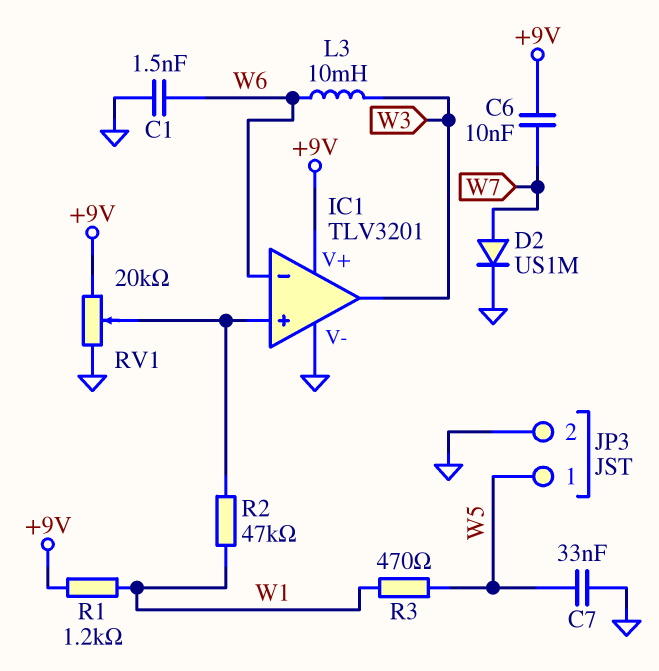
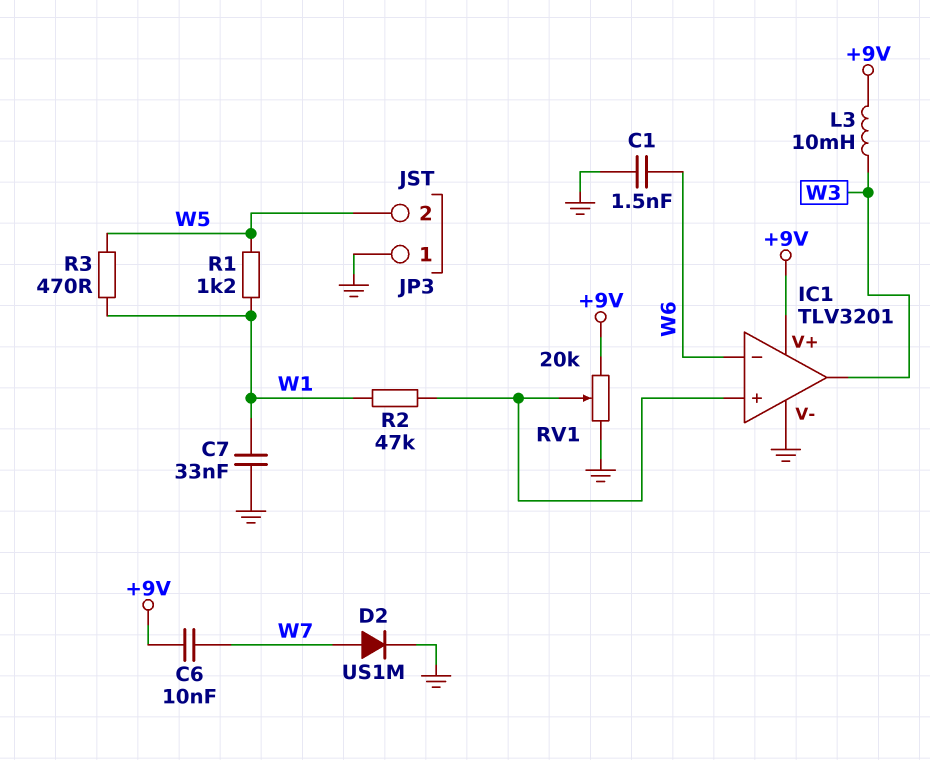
C7: 33nF (GND, W5) -> 33nF (GND, W1)
JP3 pin 1: W5 -> GND
JP3 pin 2: GND -> W5
L3: 10mH (W3, W6) -> 10mH (+9V, W3)
R1: 1.2k (+9V, W1) -> 1.2k (W1, W5)

